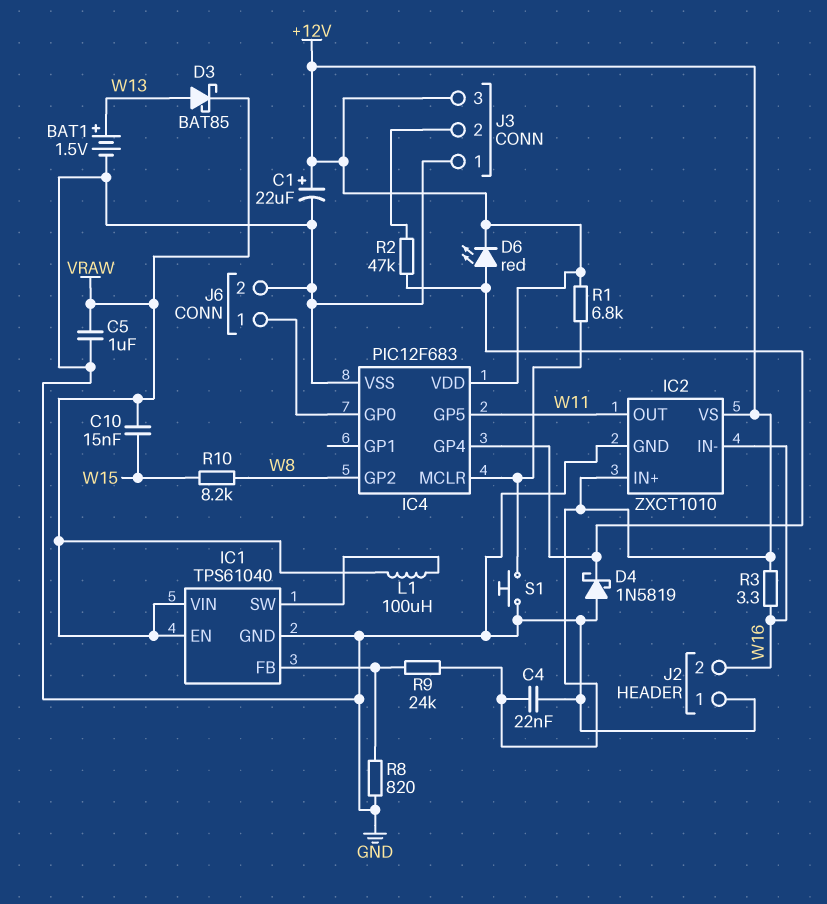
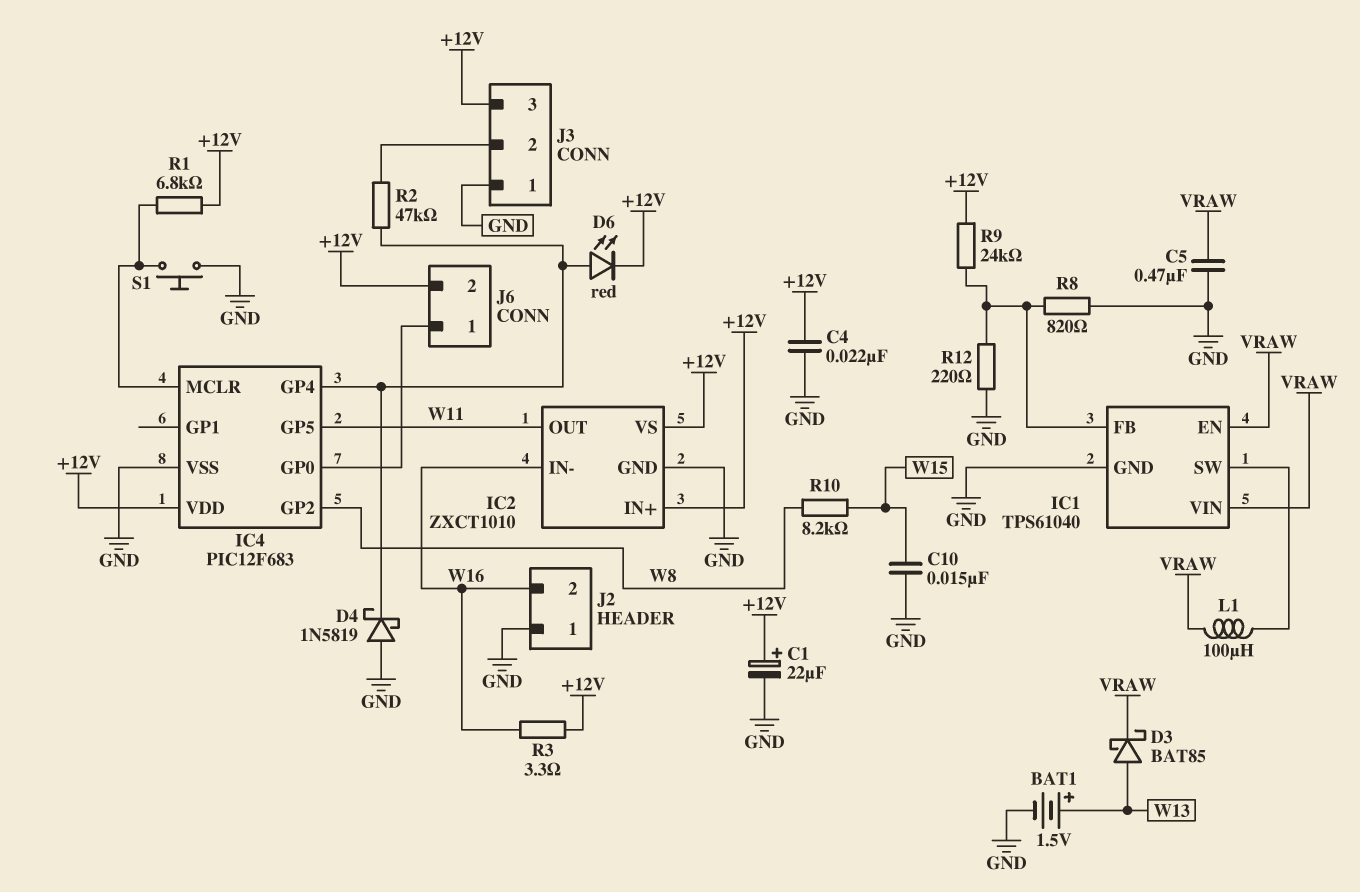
C5: 1uF (GND, VRAW) -> 470nF (GND, VRAW)
C10: 15nF (VRAW, W15) -> 15nF (GND, W15)
J6 pin 2: GND -> +12V
R12: none -> 220 (GND, IC1/FB)

